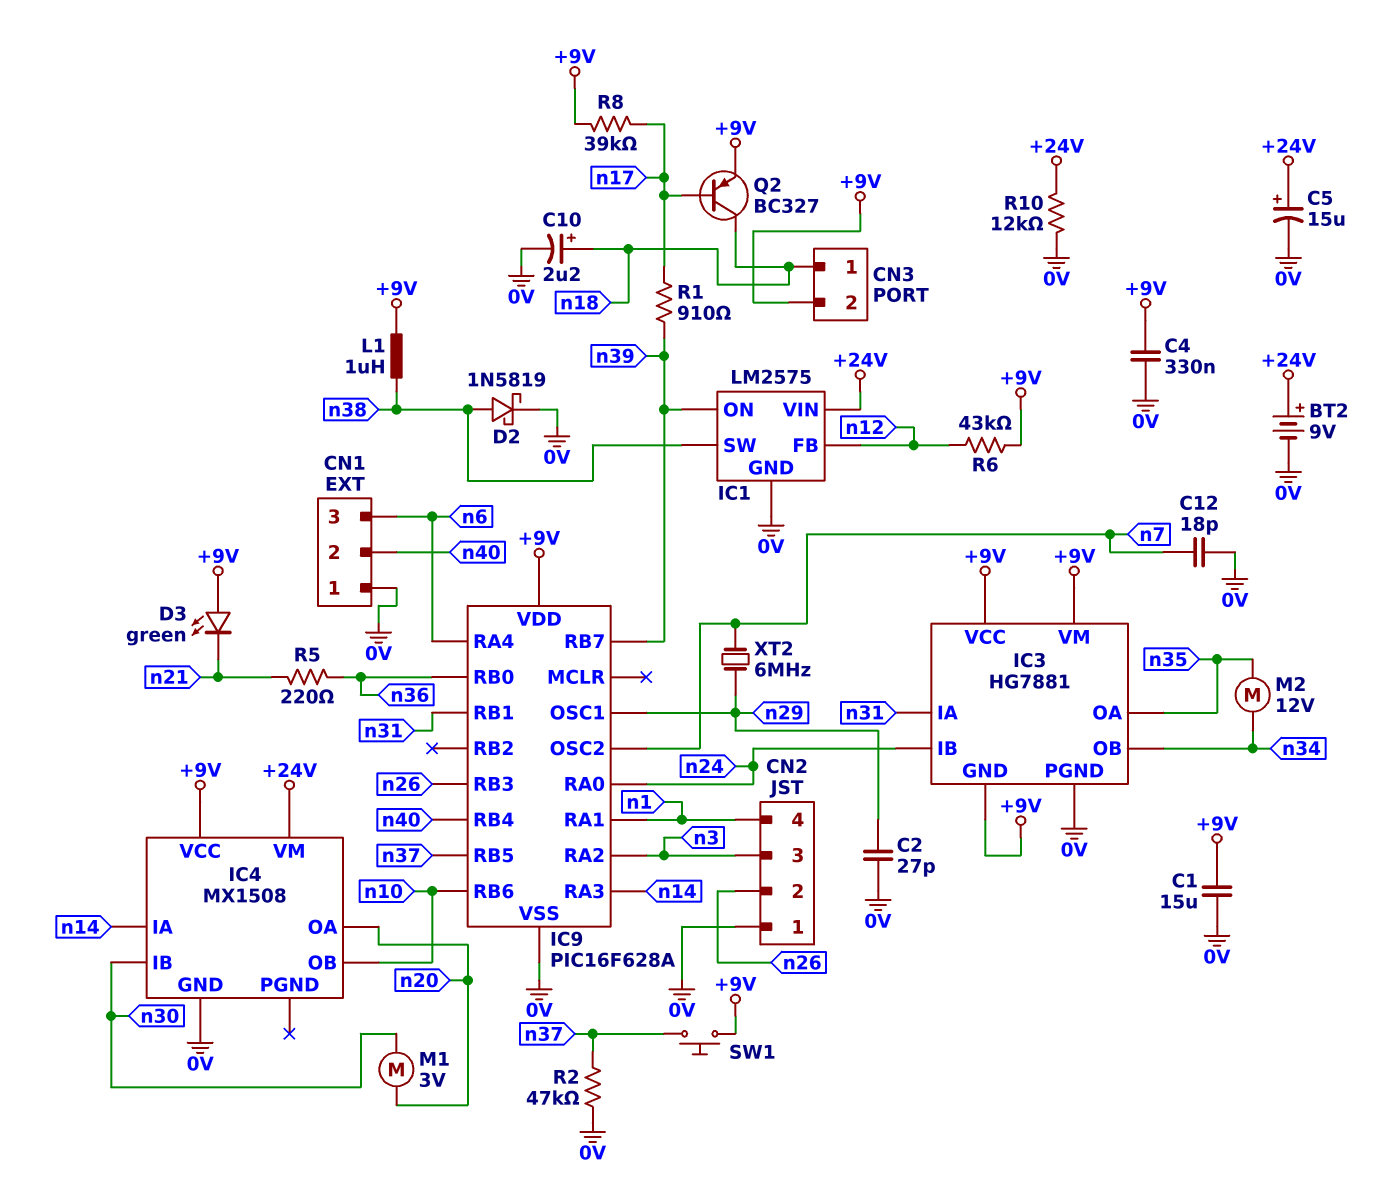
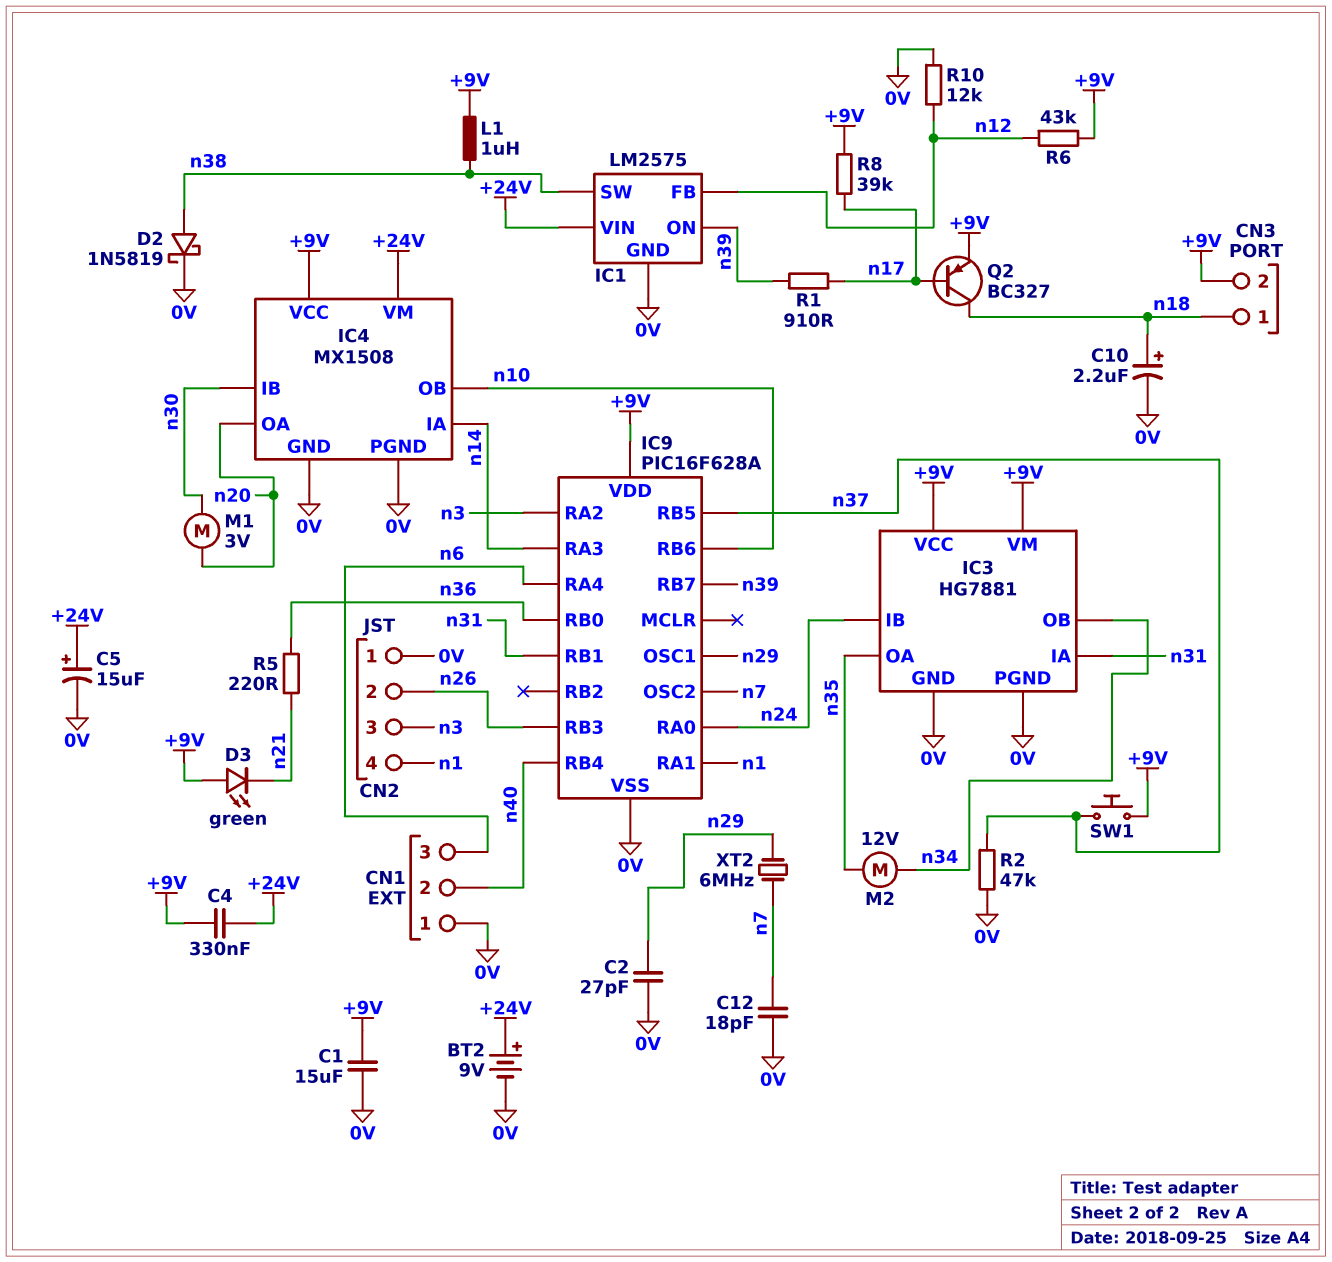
C4: 330nF (+9V, 0V) -> 330nF (+9V, +24V)
IC3 pin GND: +9V -> 0V
IC4 pin PGND: none -> 0V
R10: 12k (+24V, 0V) -> 12k (0V, n12)

